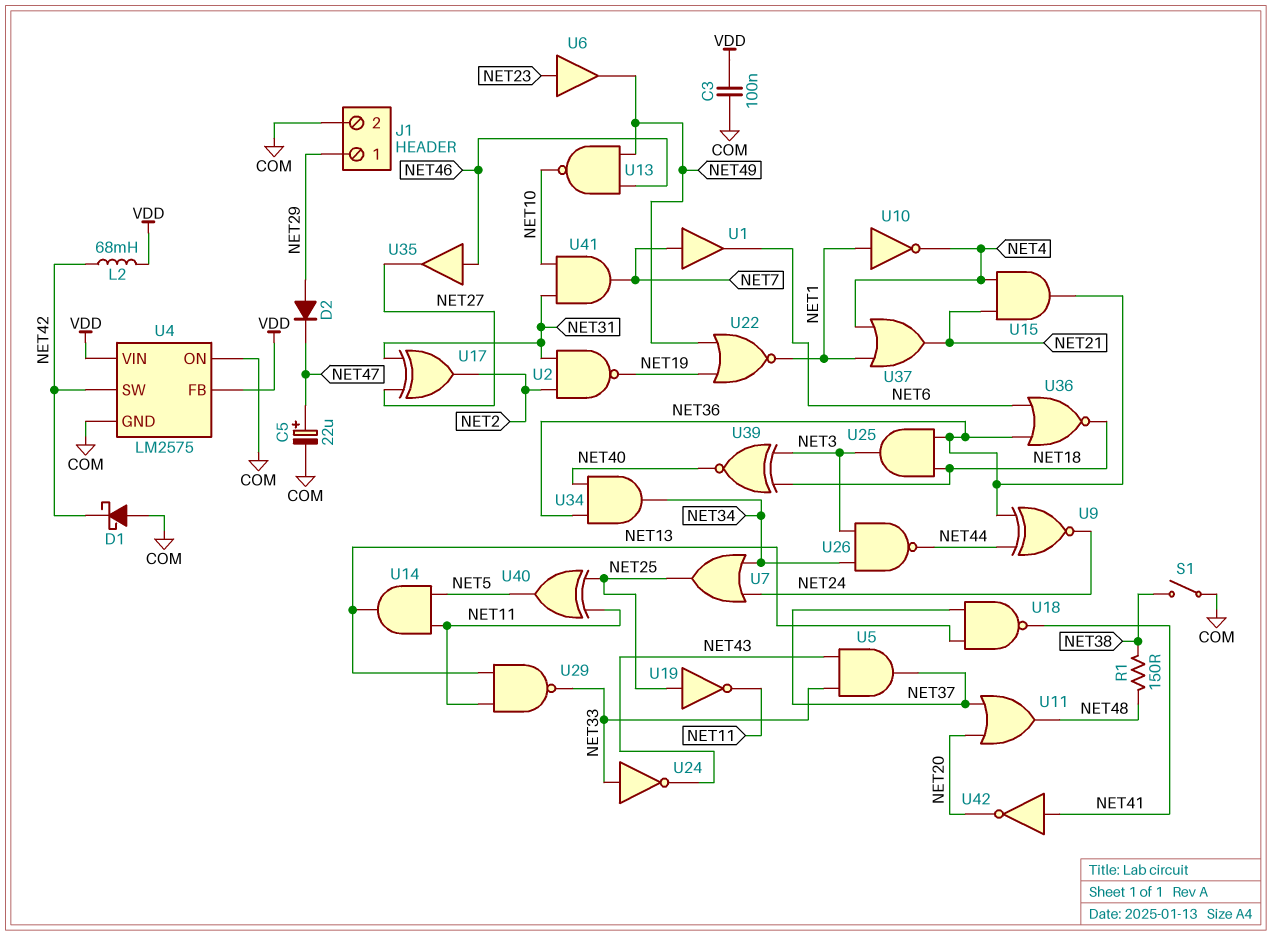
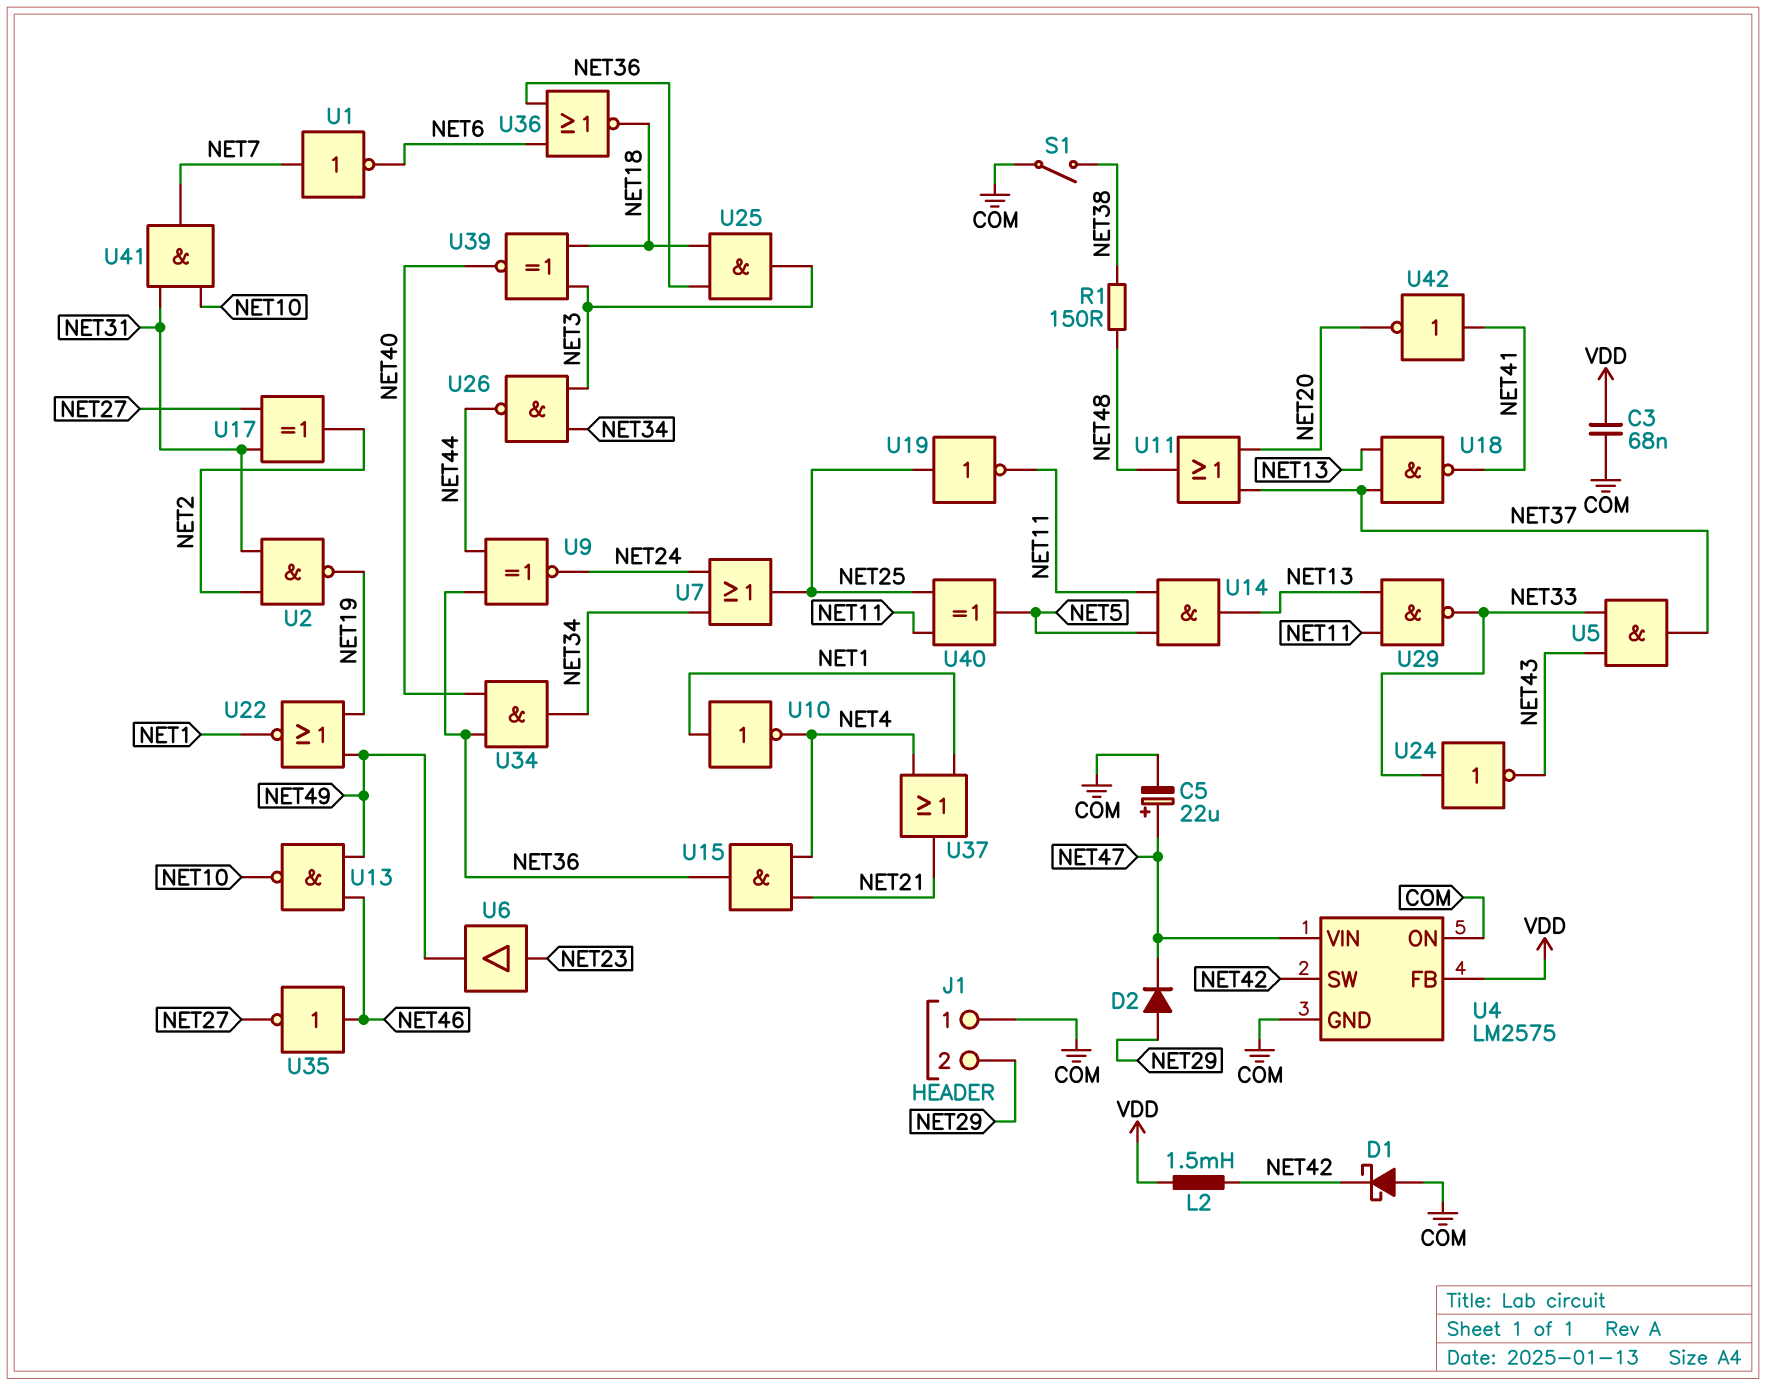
C3: 100nF (COM, VDD) -> 68nF (COM, VDD)
J1 pin 1: NET29 -> COM
J1 pin 2: COM -> NET29
L2: 68mH (NET42, VDD) -> 1.5mH (NET42, VDD)
U1: buffer (in NET7, out NET6) -> NOT (in NET7, out NET6)
U4 pin VIN: VDD -> NET47
U35: buffer (in NET46, out NET27) -> NOT (in NET46, out NET27)

